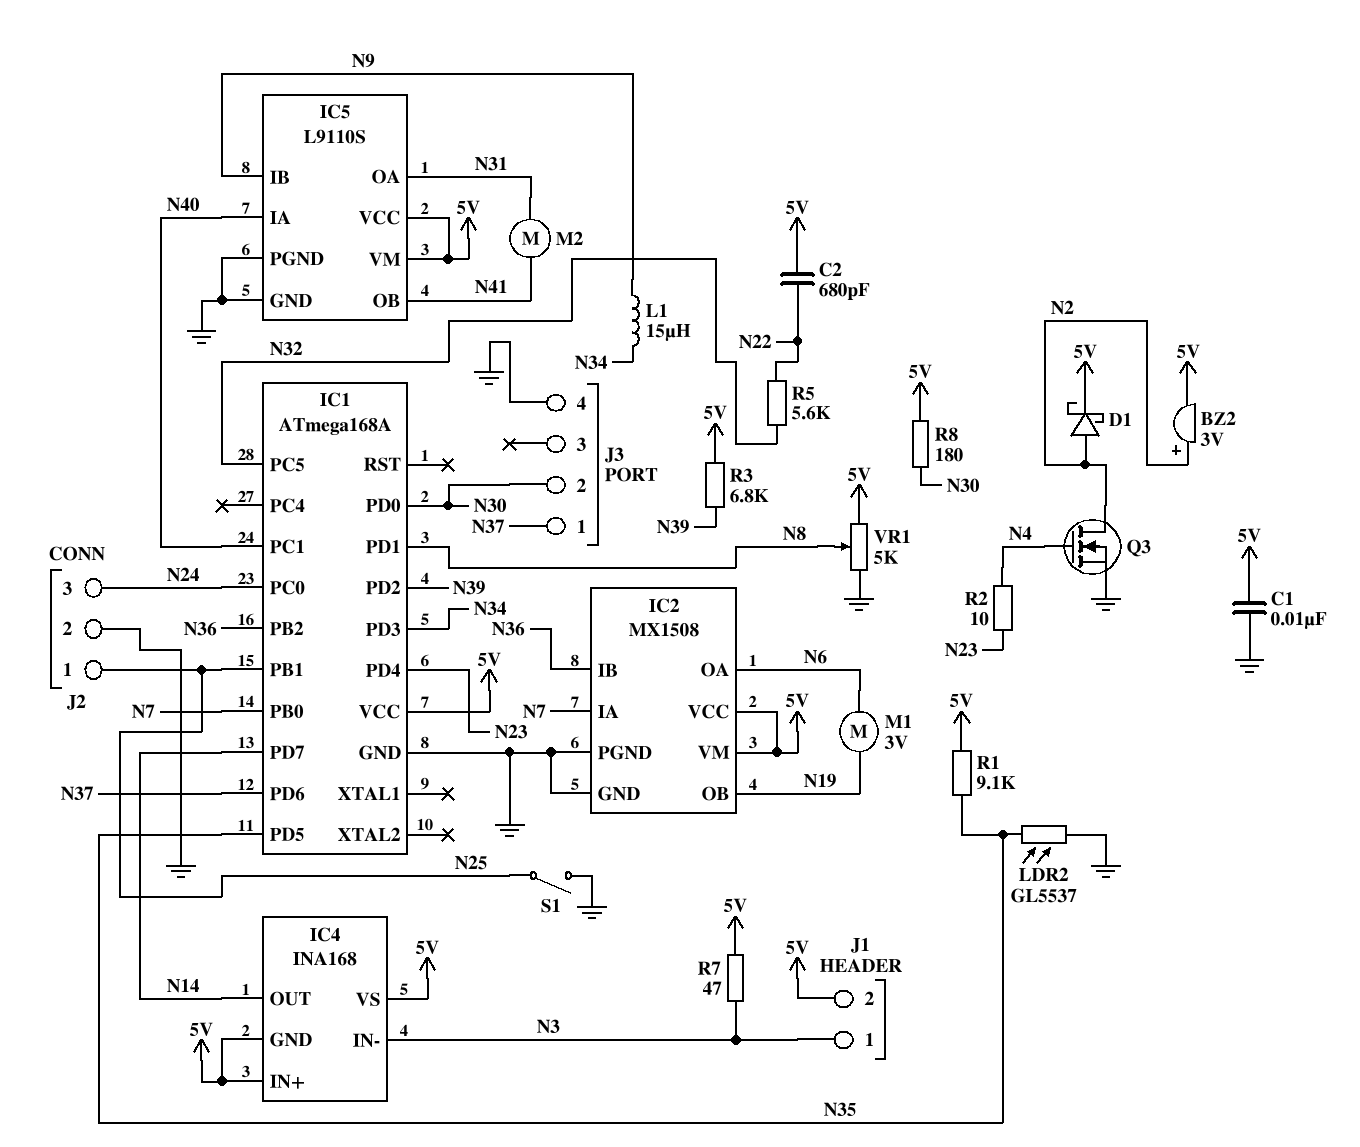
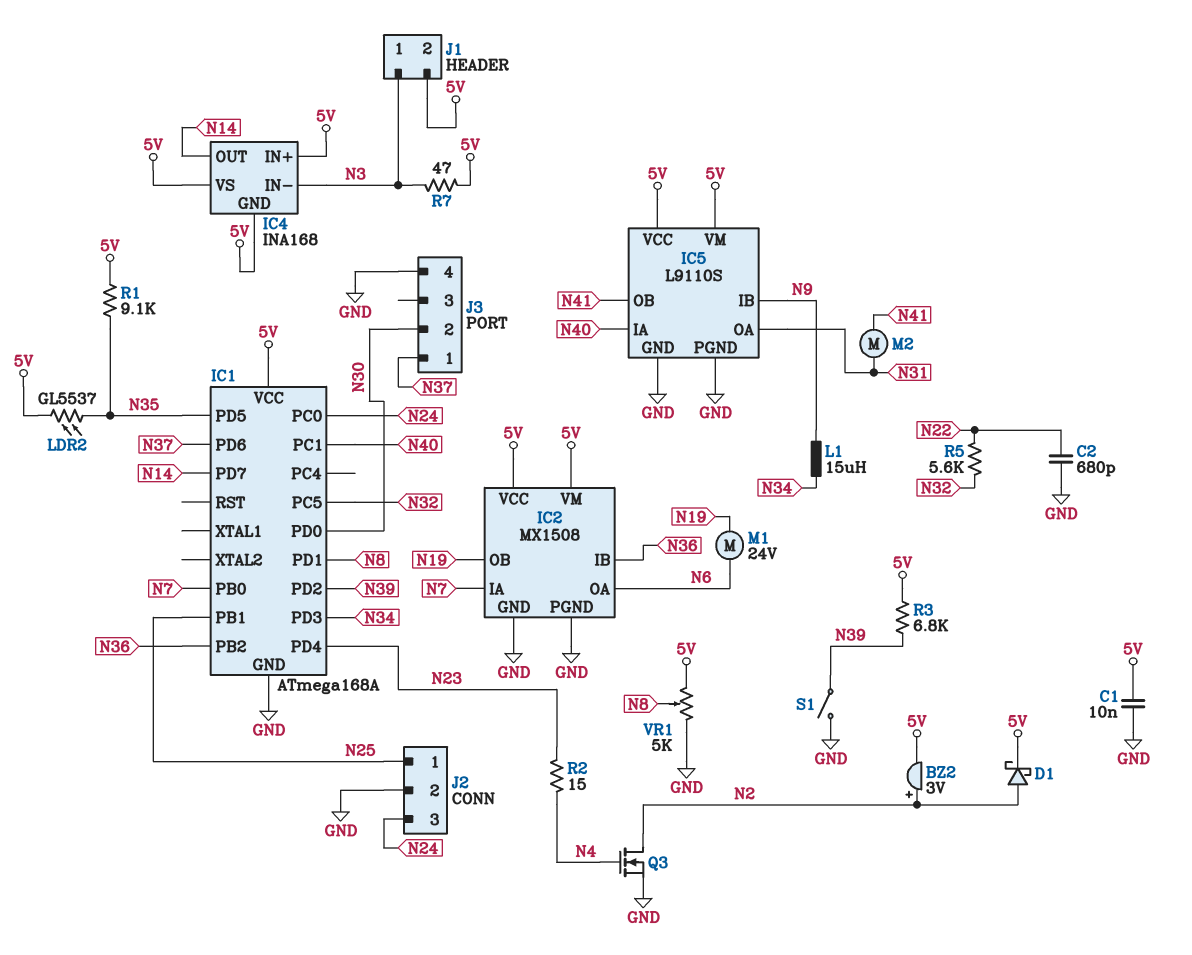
C2: 680pF (5V, N22) -> 680pF (GND, N22)
LDR2: GL5537 (GND, N35) -> GL5537 (5V, N35)
M1: motor 3V (N6, N19) -> motor 24V (N6, N19)
R2: 10 (N4, N23) -> 15 (N4, N23)
R8: 180 (5V, N30) -> none
S1: switch (GND, N25) -> switch (GND, N39)

